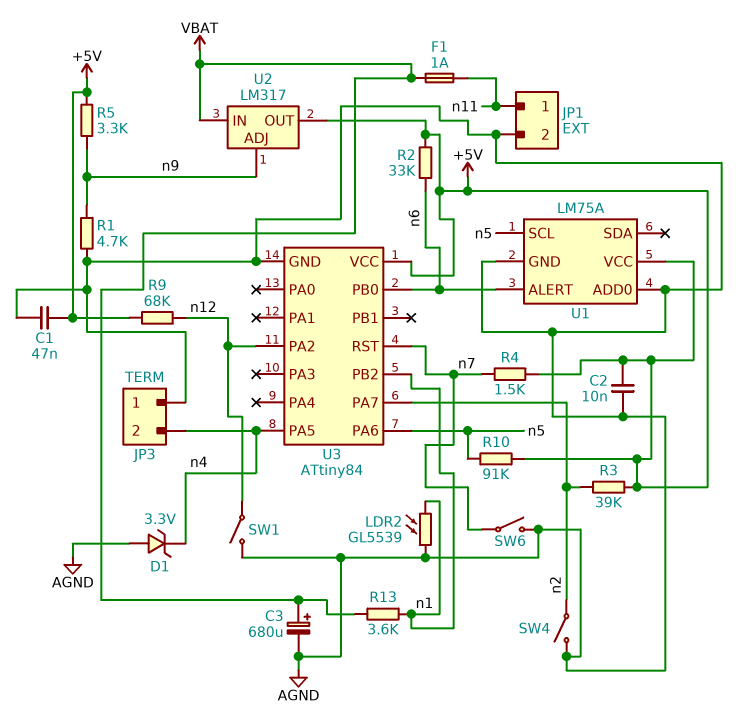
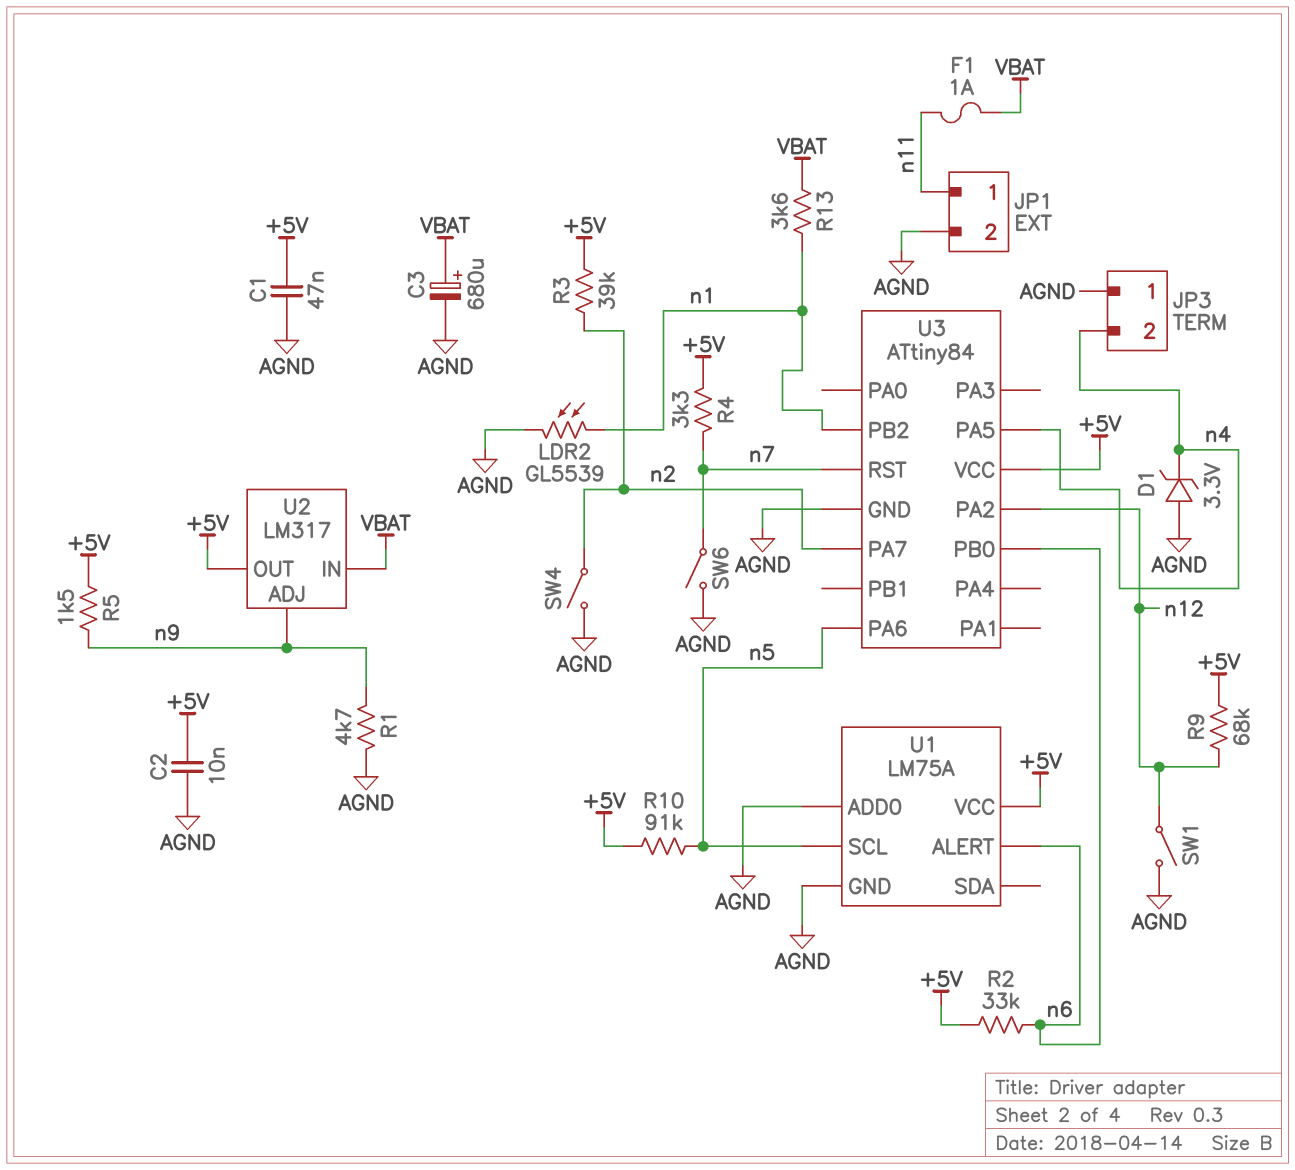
R4: 1.5k (+5V, n7) -> 3.3k (+5V, n7)
R5: 3.3k (+5V, n9) -> 1.5k (+5V, n9)

